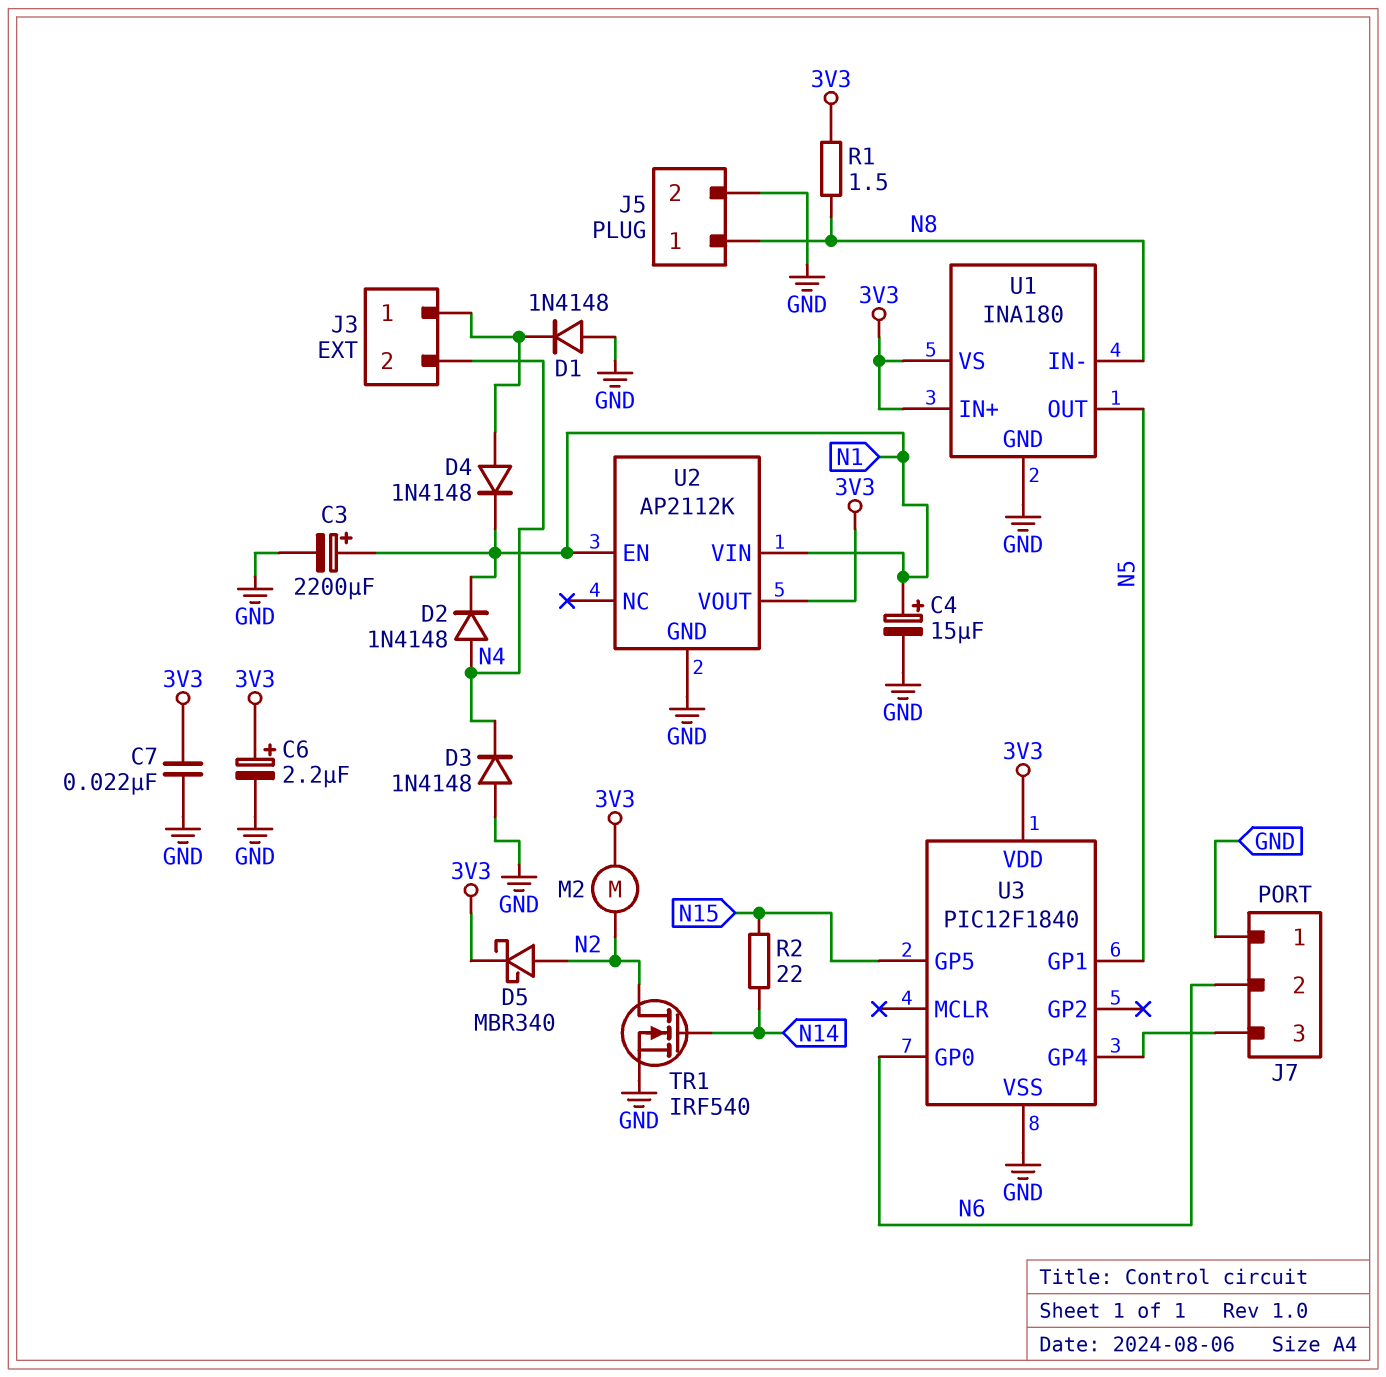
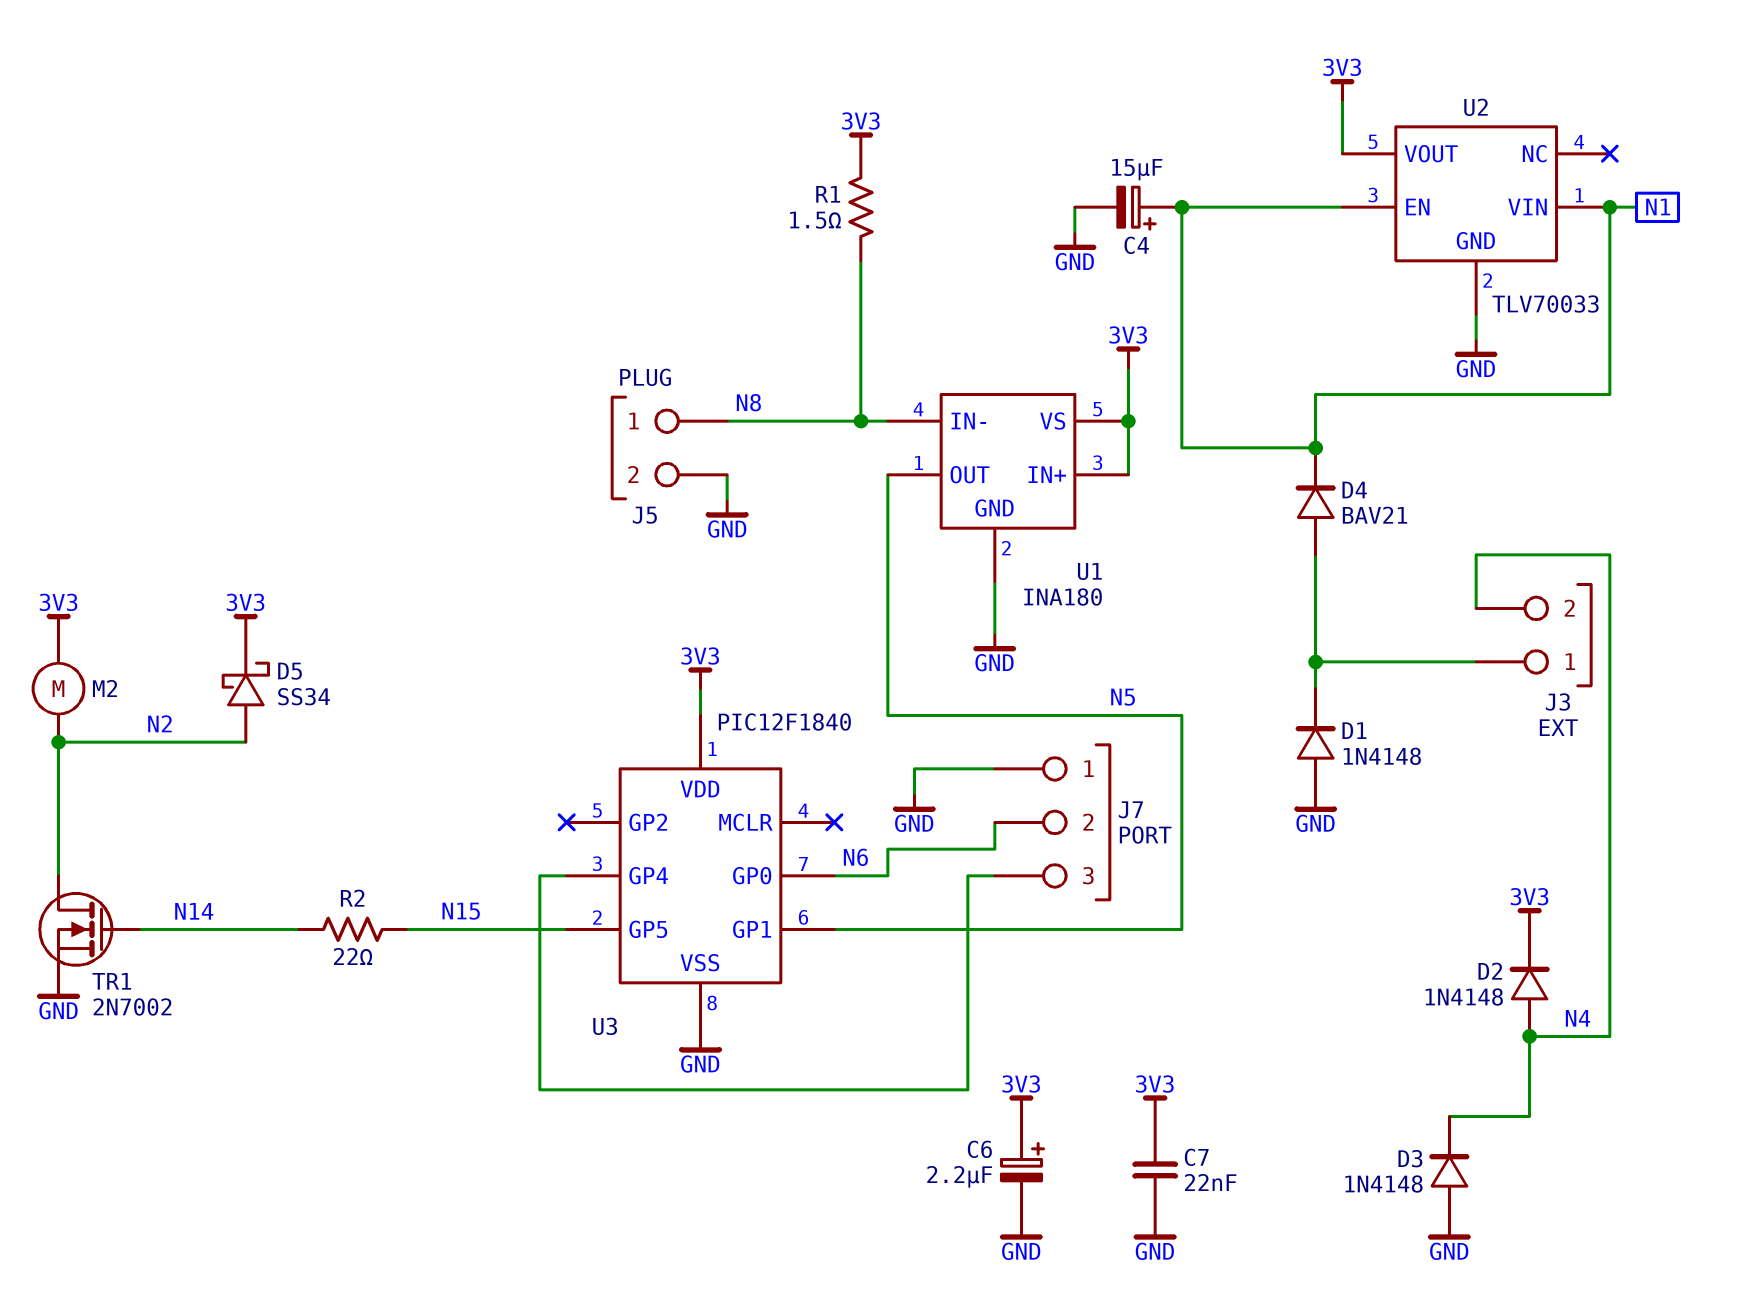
C3: 2200uF (plus N1, minus GND) -> none
D2: diode 1N4148 (A N4, K N1) -> diode 1N4148 (A N4, K 3V3)
D4: diode 1N4148 (A J3/1, K N1) -> diode BAV21 (A J3/1, K N1)
D5: schottky MBR340 (A N2, K 3V3) -> schottky SS34 (A N2, K 3V3)
TR1: NMOS IRF540 (G N14, D N2, S GND) -> NMOS 2N7002 (G N14, D N2, S GND)
U2: AP2112K -> TLV70033

